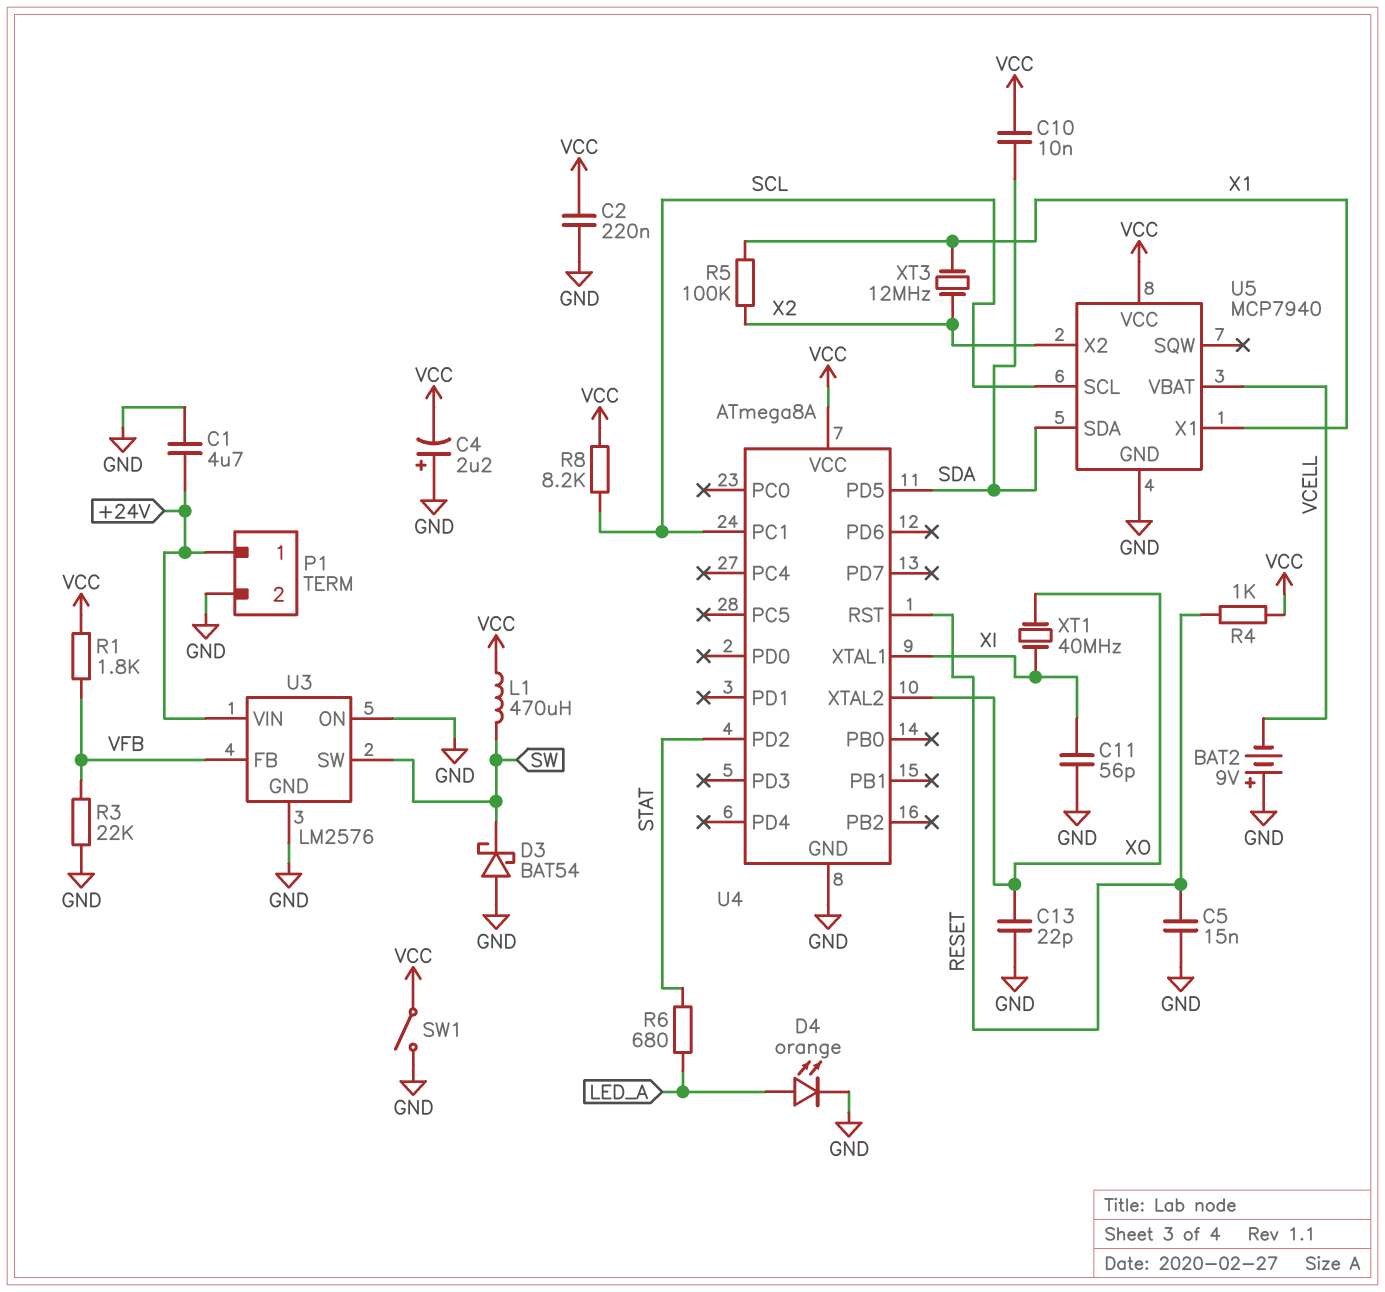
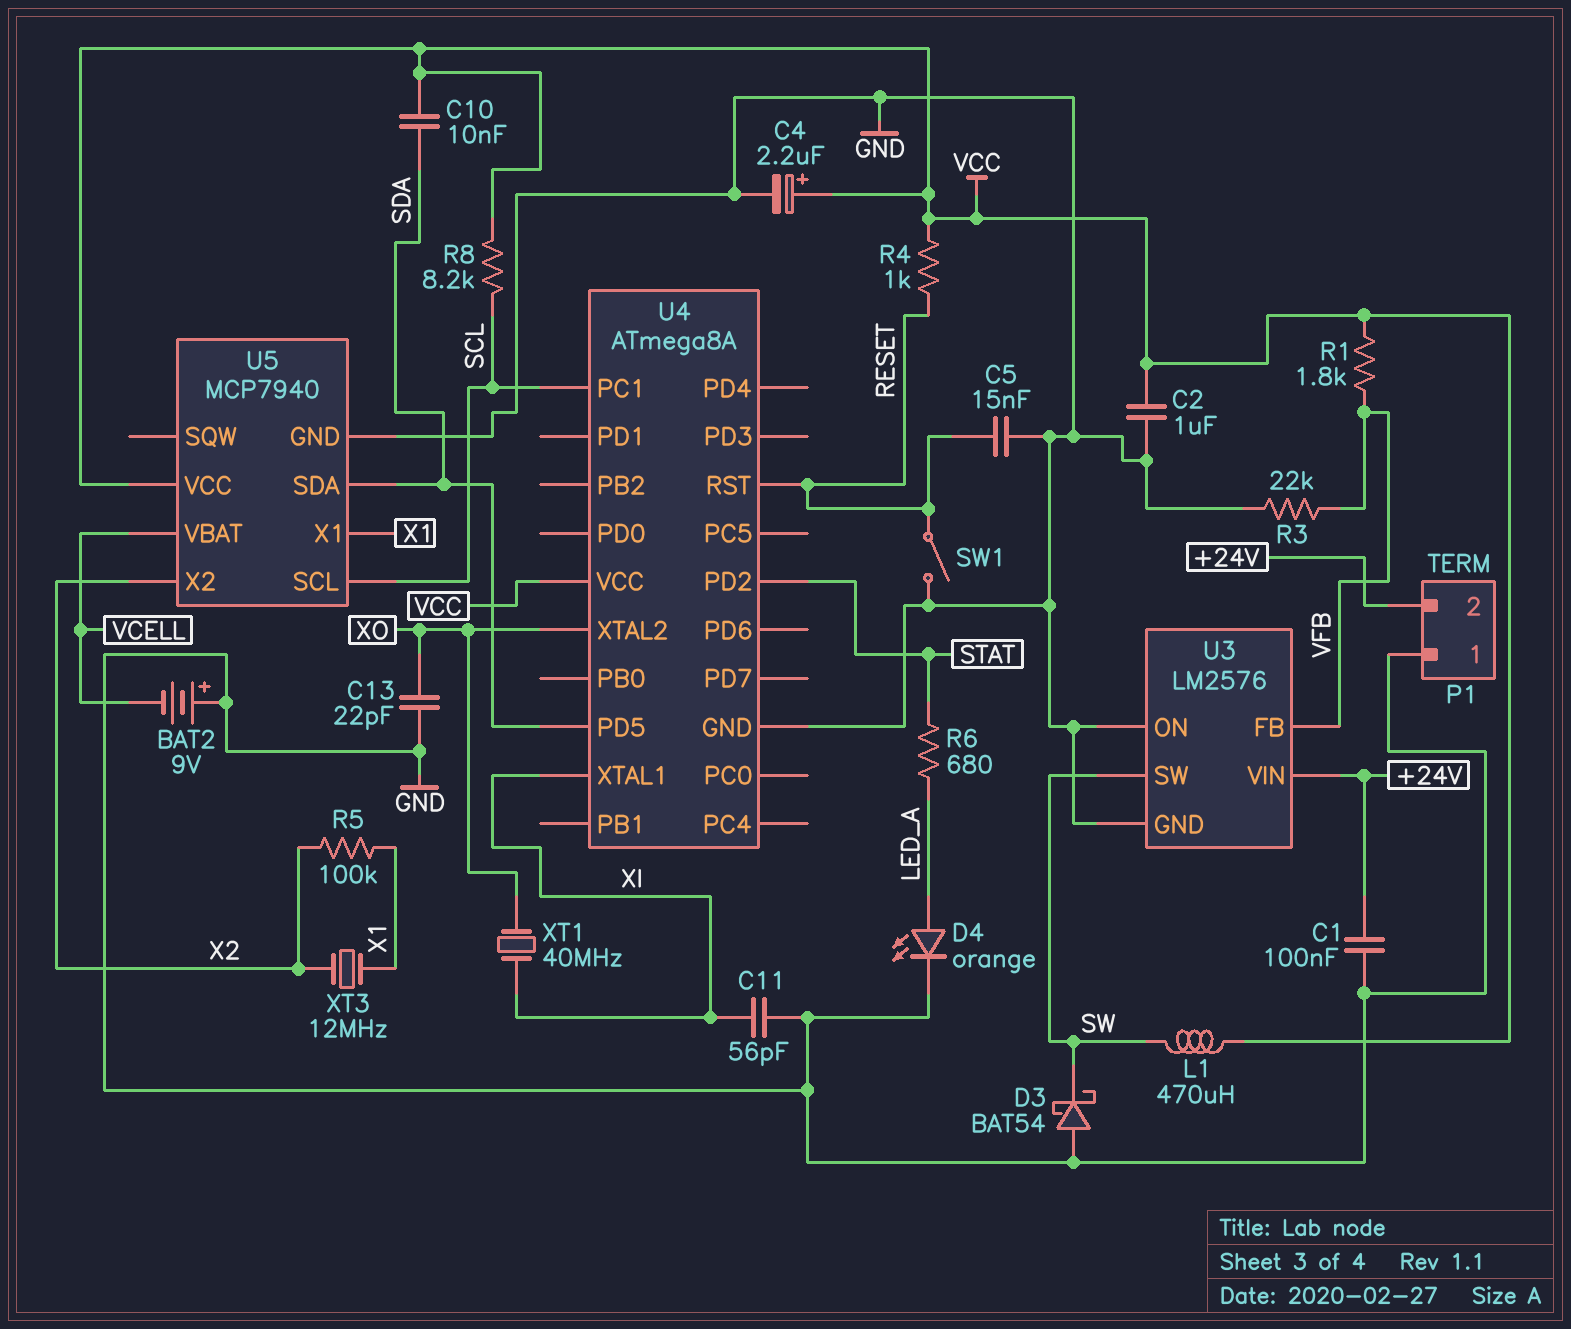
C1: 4.7uF (+24V, GND) -> 100nF (+24V, GND)
C2: 220nF (GND, VCC) -> 1uF (GND, VCC)
C4: 2.2uF (plus GND, minus VCC) -> 2.2uF (plus VCC, minus GND)
P1 pin 1: +24V -> GND
P1 pin 2: GND -> +24V
SW1: switch (GND, VCC) -> switch (GND, RESET)

